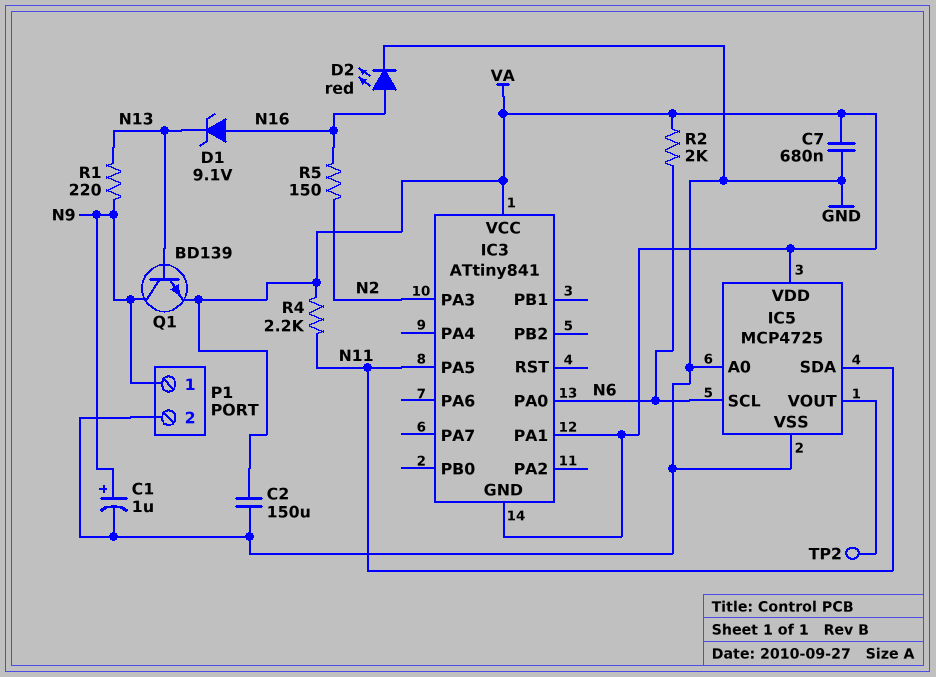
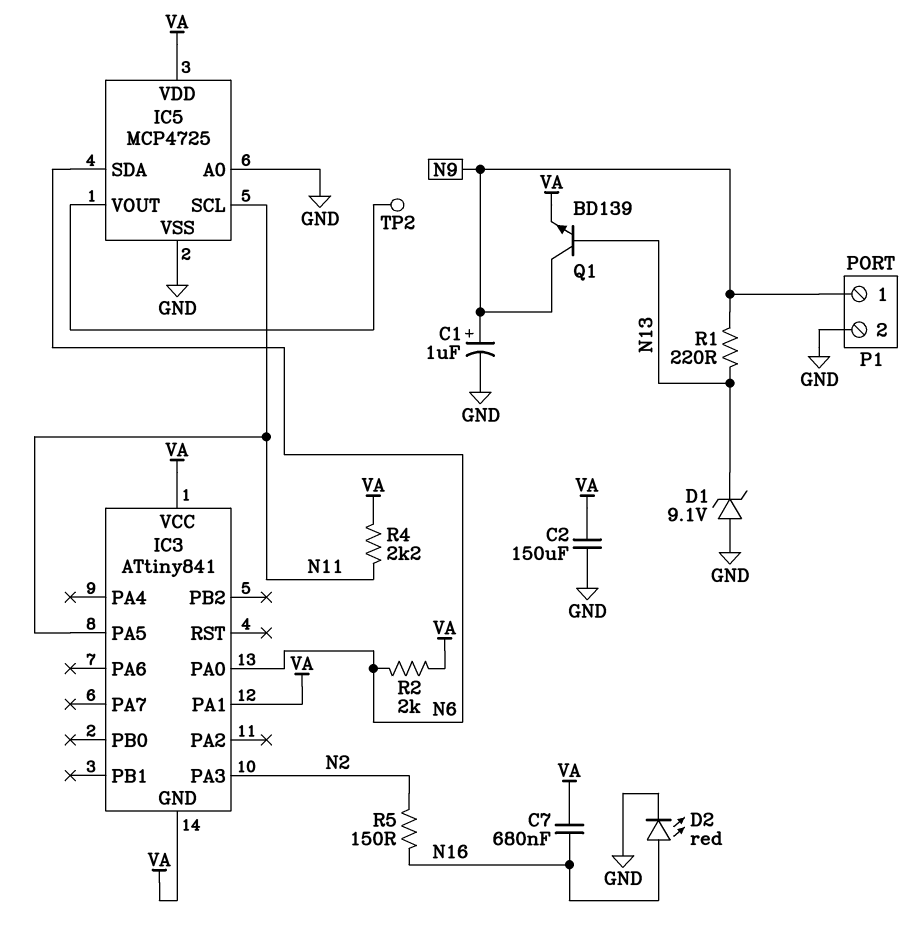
C7: 680nF (GND, VA) -> 680nF (N16, VA)
D1: zener 9.1V (A N16, K N13) -> zener 9.1V (A GND, K N13)
IC5 pin SCL: N6 -> N11
IC5 pin SDA: N11 -> N6

